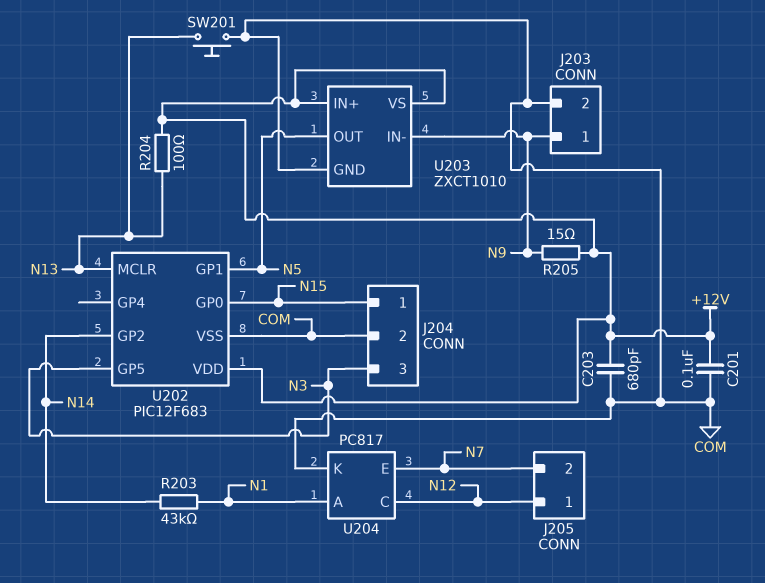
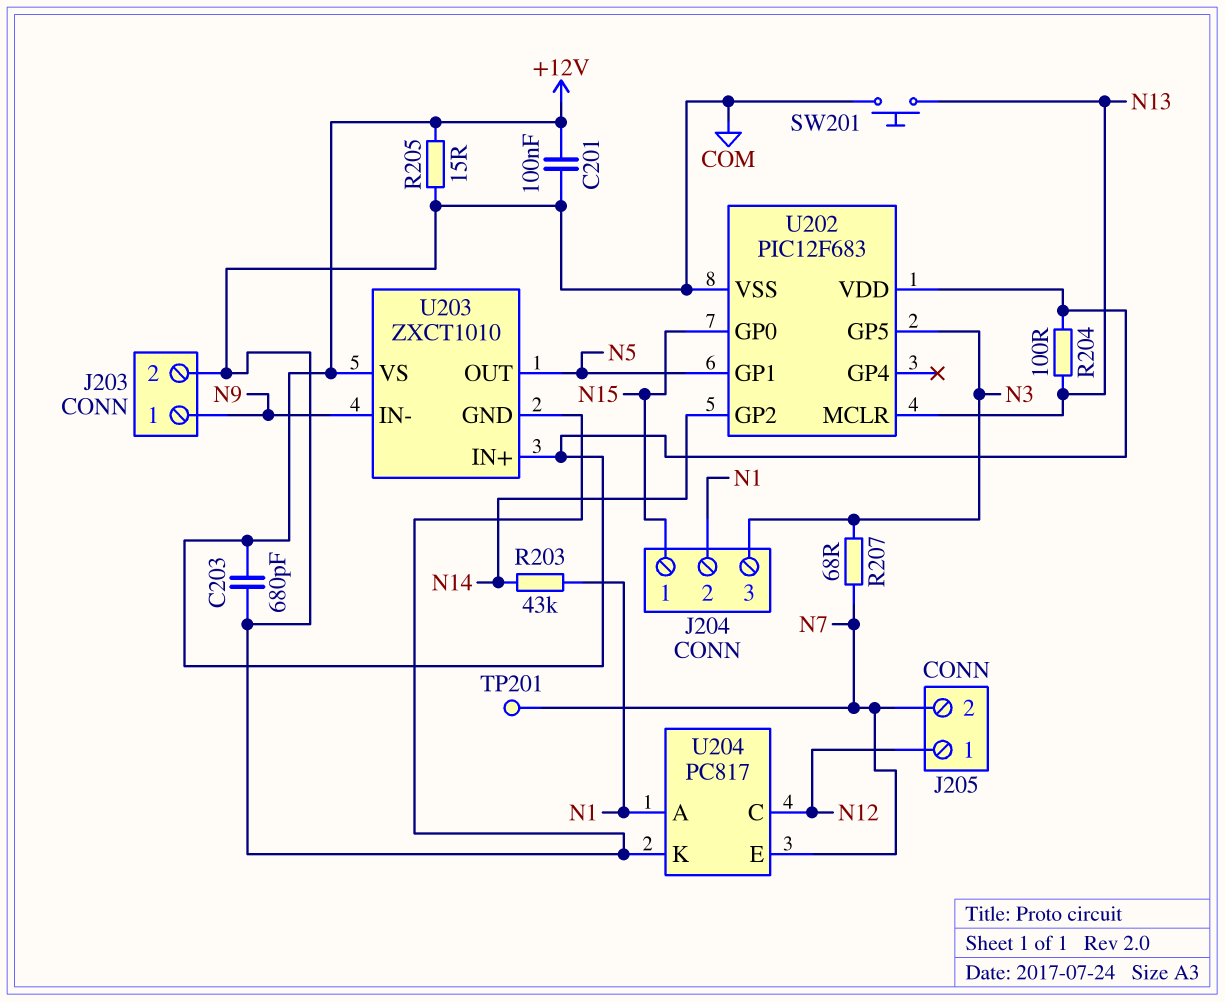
J204 pin 2: COM -> N1
R205: 15 (+12V, N9) -> 15 (+12V, COM)
R207: none -> 68 (N3, N7)
TP201: none -> test point (N7)

